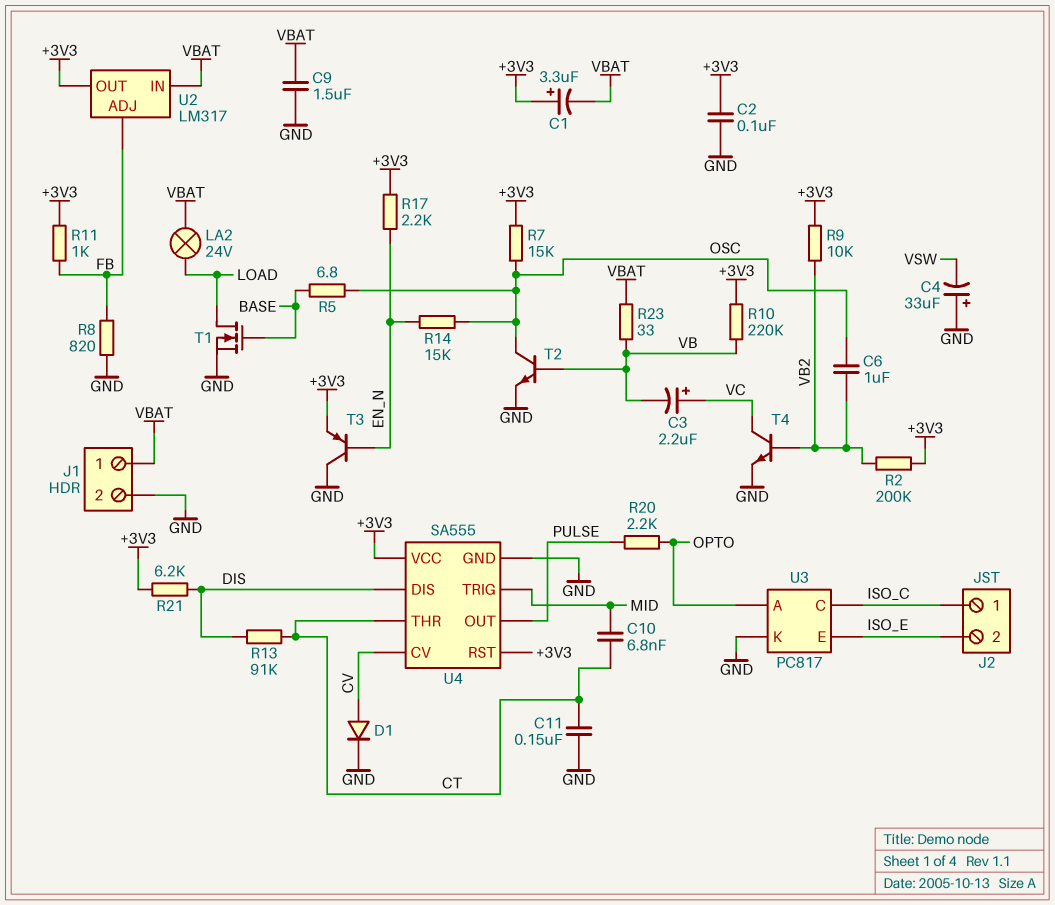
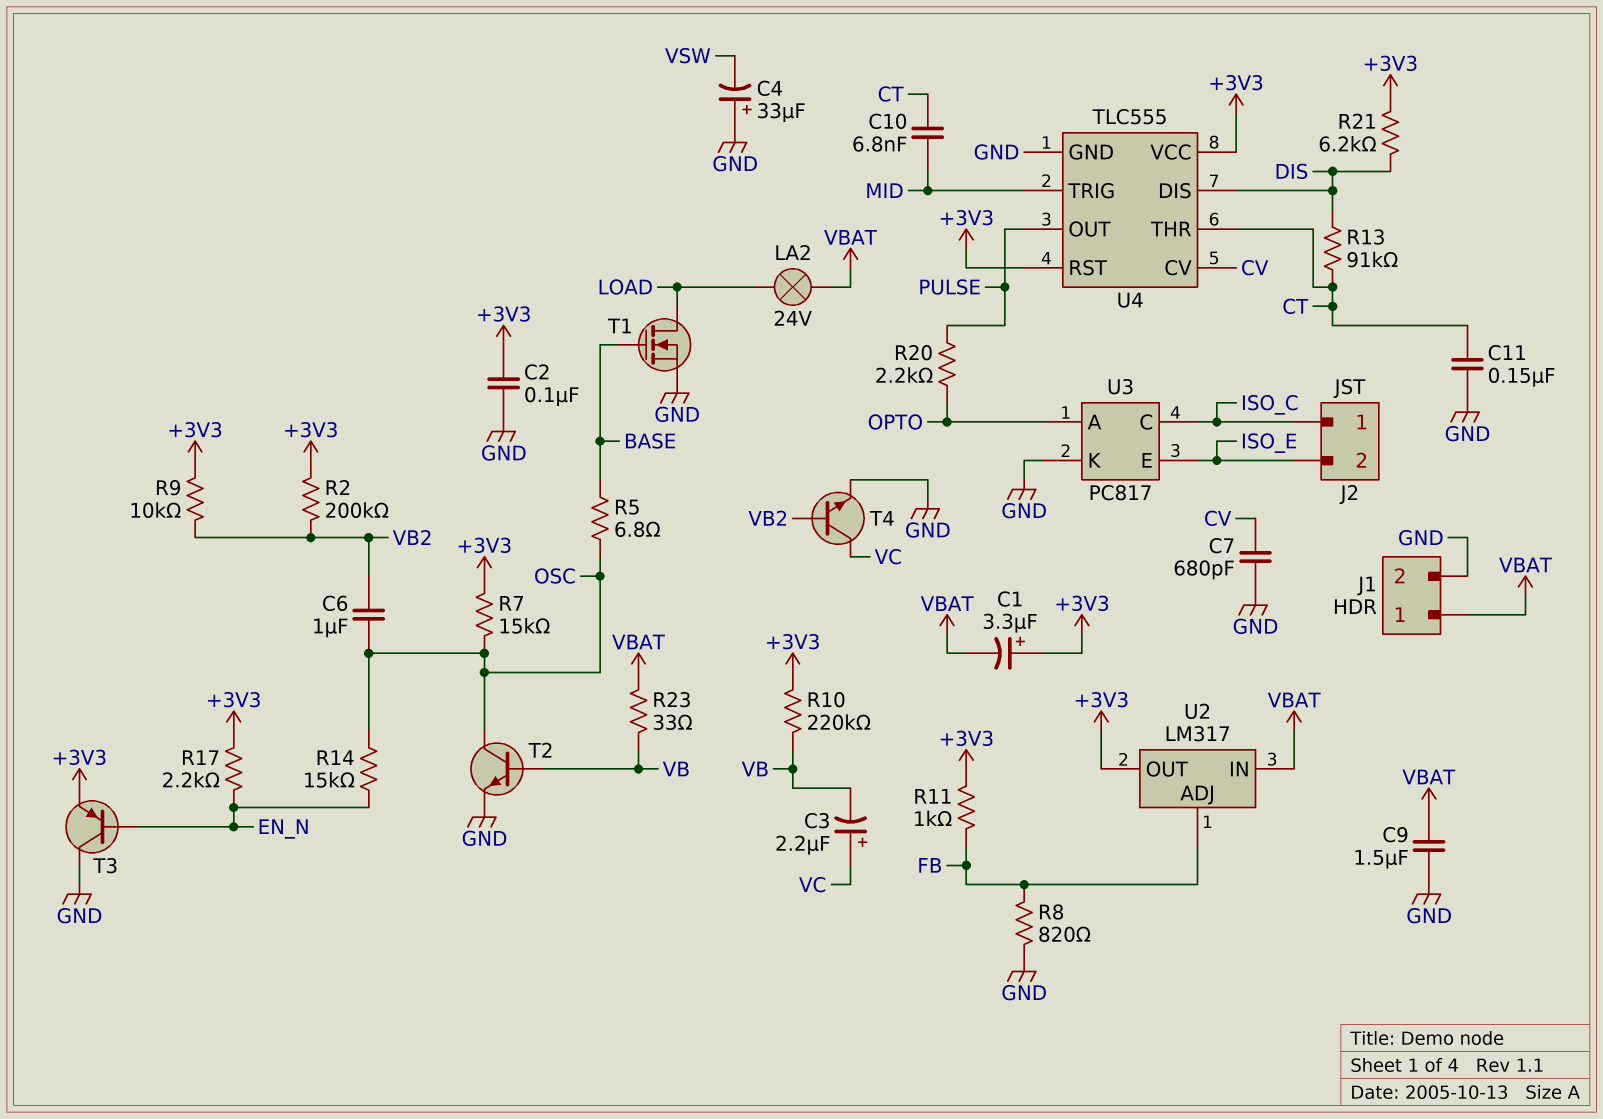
C7: none -> 680pF (CV, GND)
D1: diode (A CV, K GND) -> none
U4: SA555 -> TLC555

